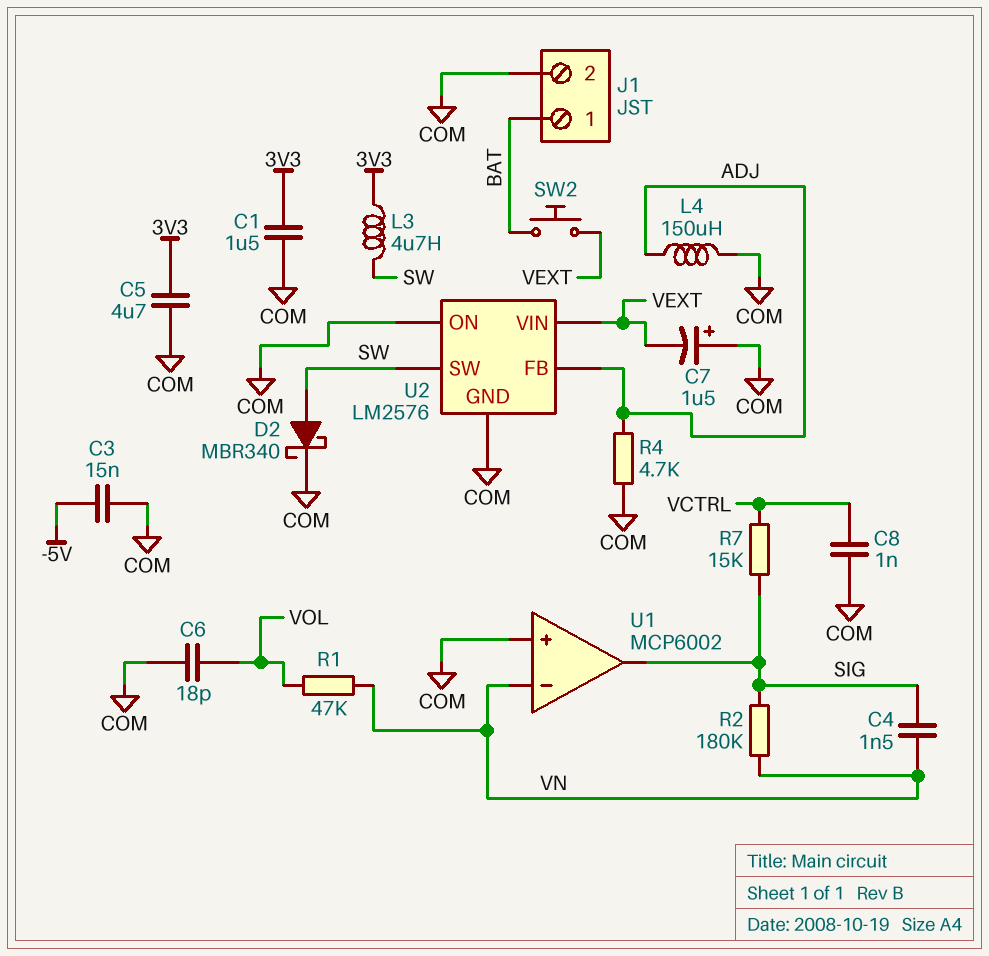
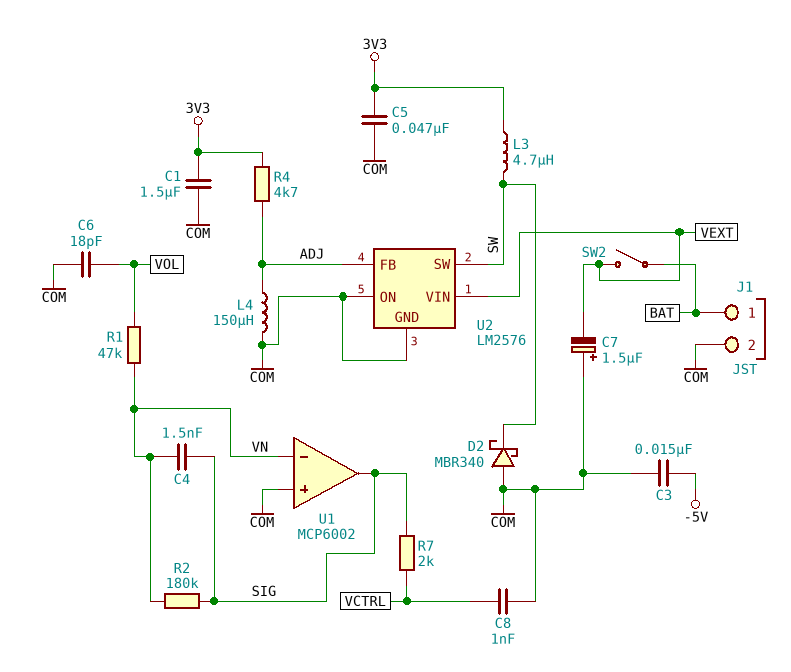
C5: 4.7uF (3V3, COM) -> 47nF (3V3, COM)
D2: schottky MBR340 (A SW, K COM) -> schottky MBR340 (A COM, K SW)
R4: 4.7k (ADJ, COM) -> 4.7k (3V3, ADJ)
R7: 15k (SIG, VCTRL) -> 2k (SIG, VCTRL)
SW2: button (BAT, VEXT) -> switch (BAT, VEXT)

